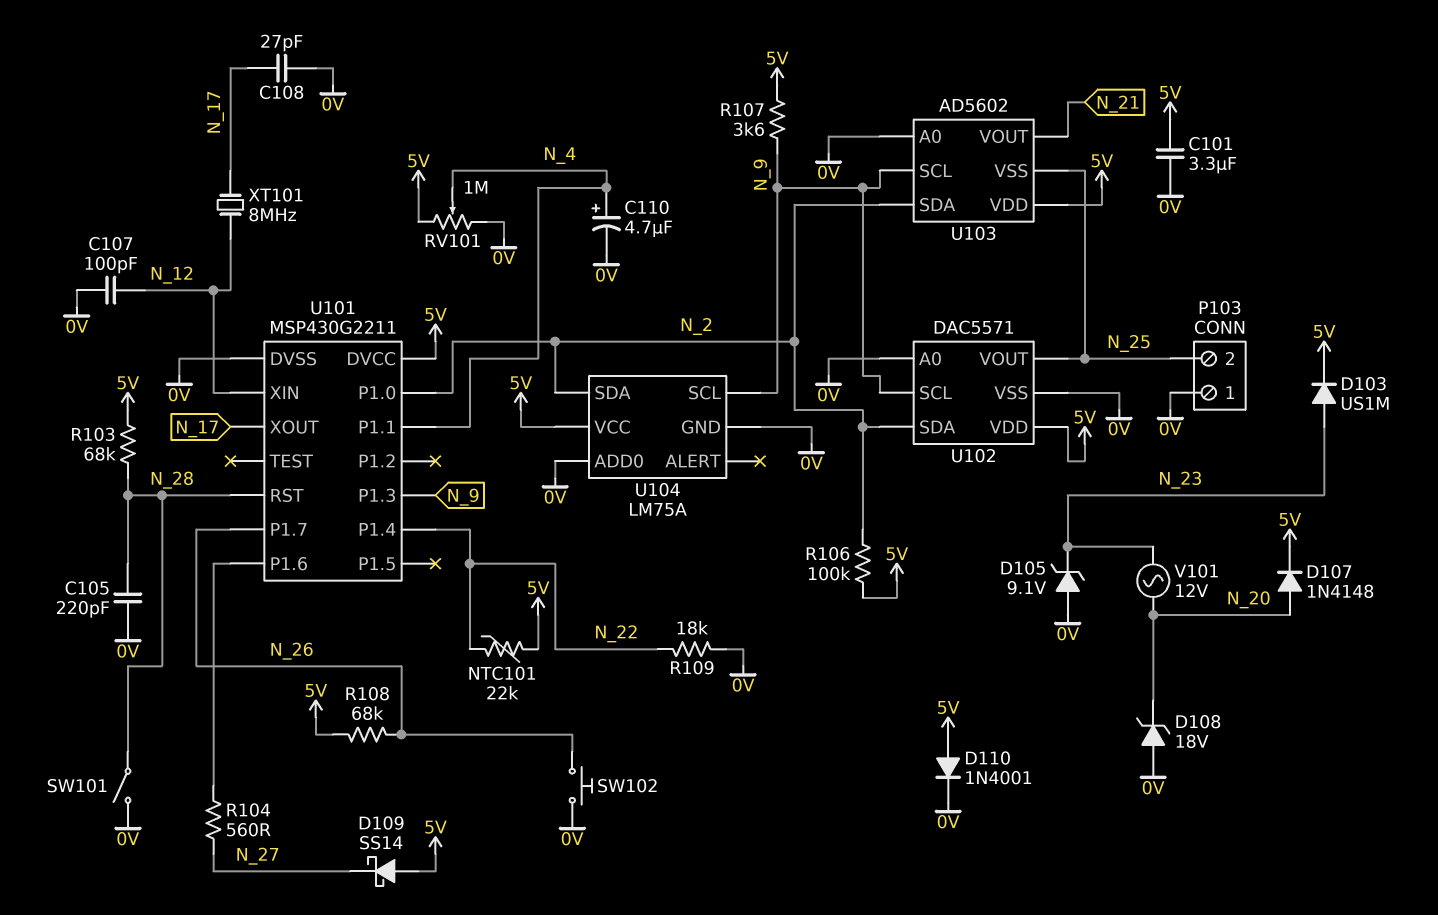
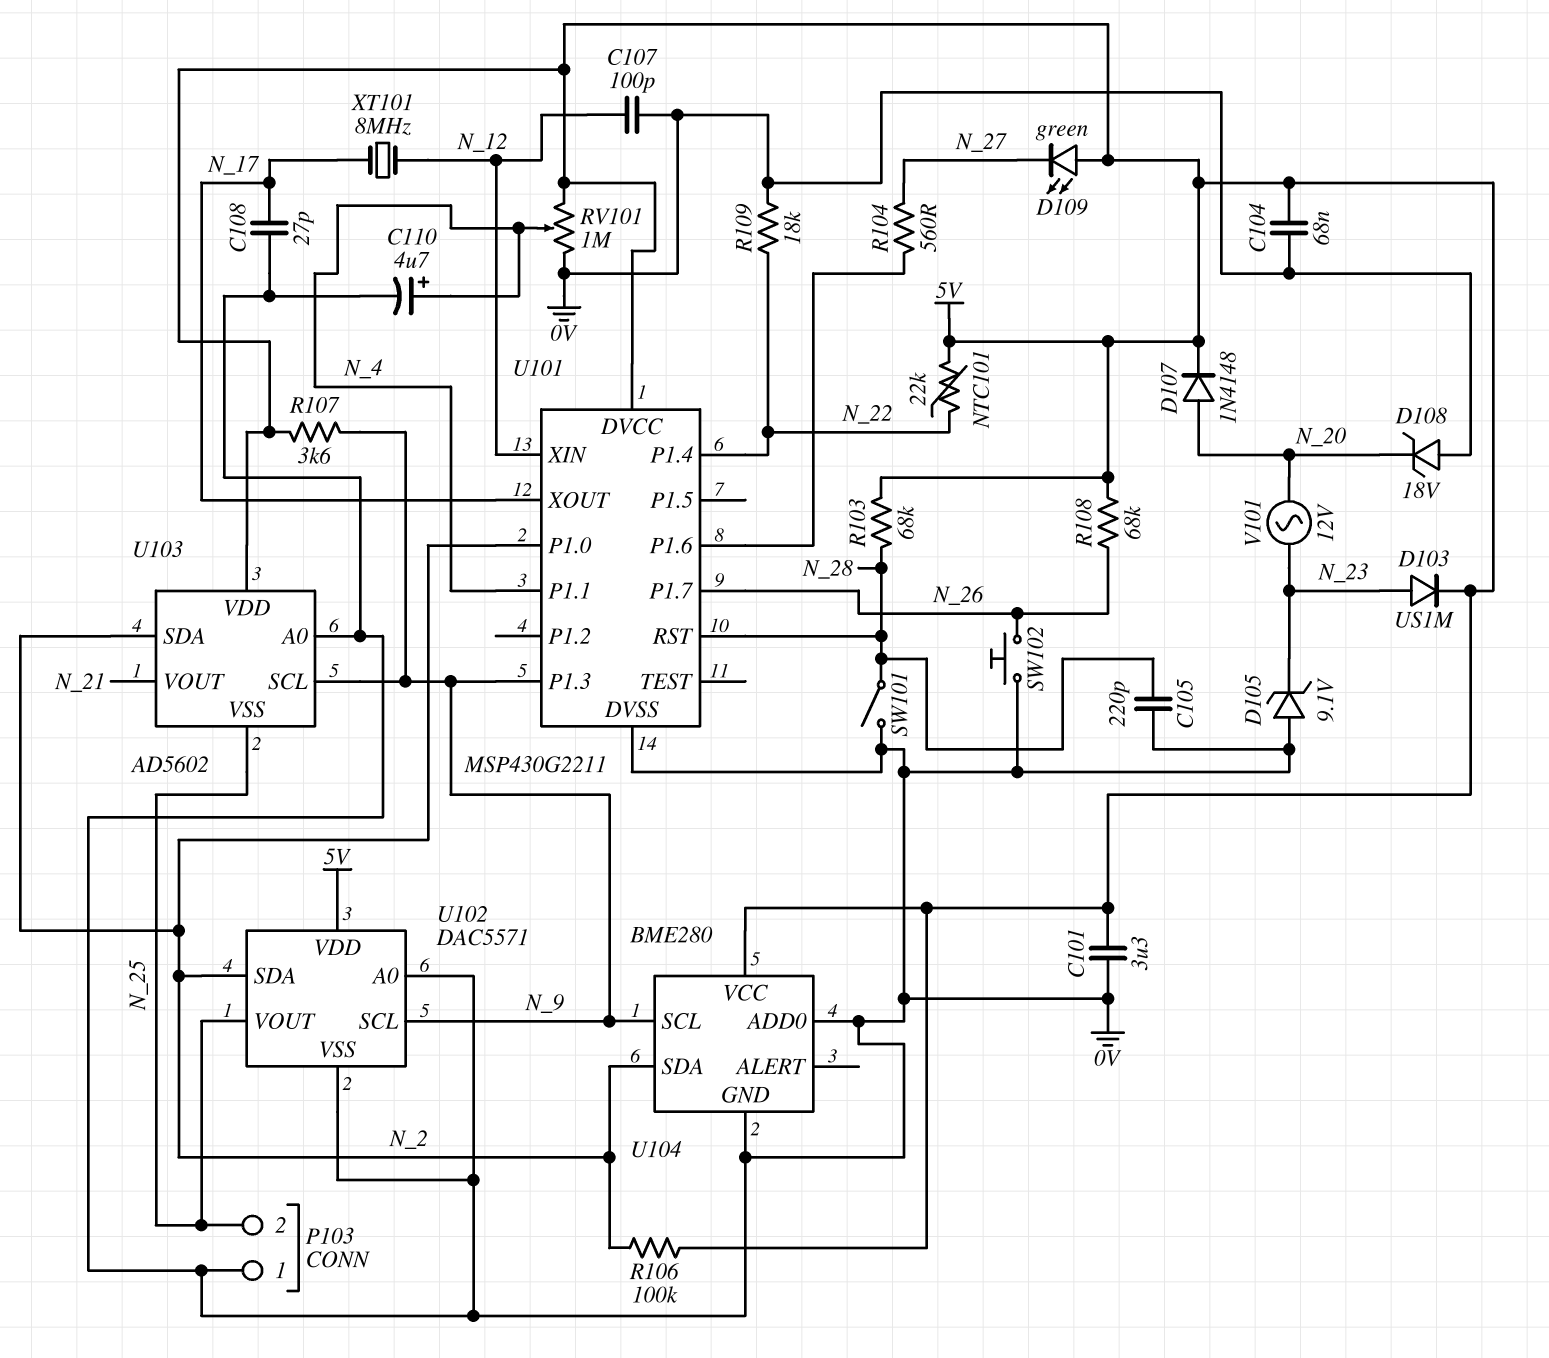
C104: none -> 68nF (0V, 5V)
D109: schottky SS14 (A 5V, K N_27) -> LED green (A 5V, K N_27)
D110: diode 1N4001 (A 5V, K 0V) -> none
U104: LM75A -> BME280

